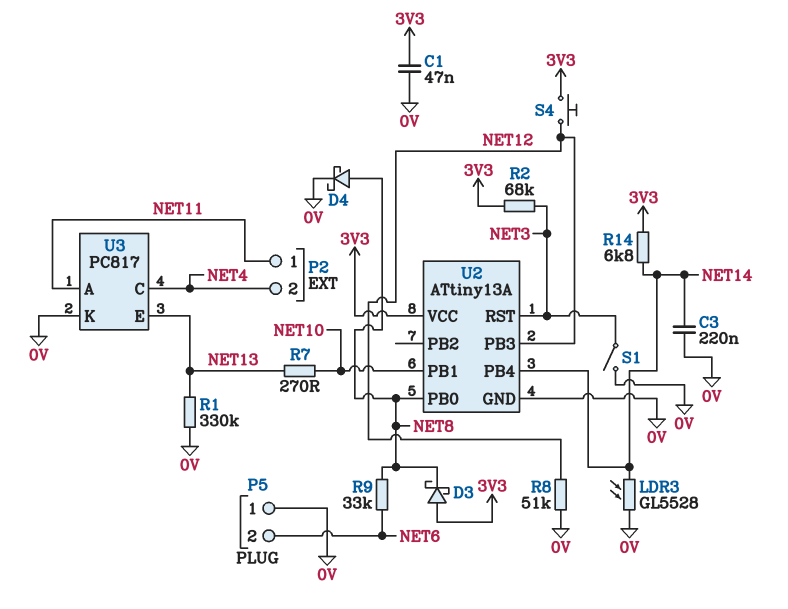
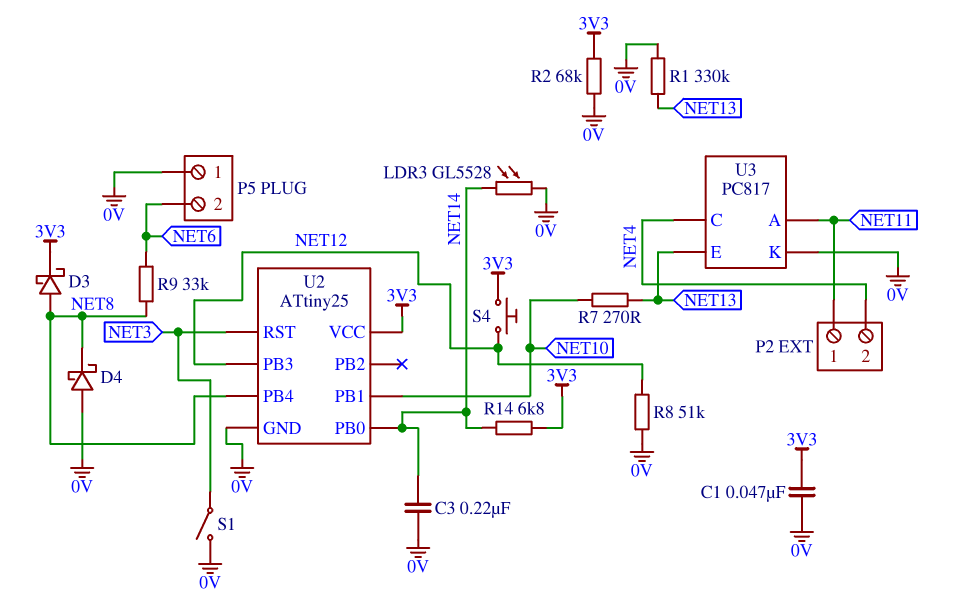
D3: schottky (A 3V3, K NET8) -> schottky (A NET8, K 3V3)
D4: schottky (A NET8, K 0V) -> schottky (A 0V, K NET8)
R2: 68k (3V3, NET3) -> 68k (0V, 3V3)
U2: ATtiny13A -> ATtiny25
U2 pin PB0: NET8 -> NET14
U2 pin PB4: NET14 -> NET8

